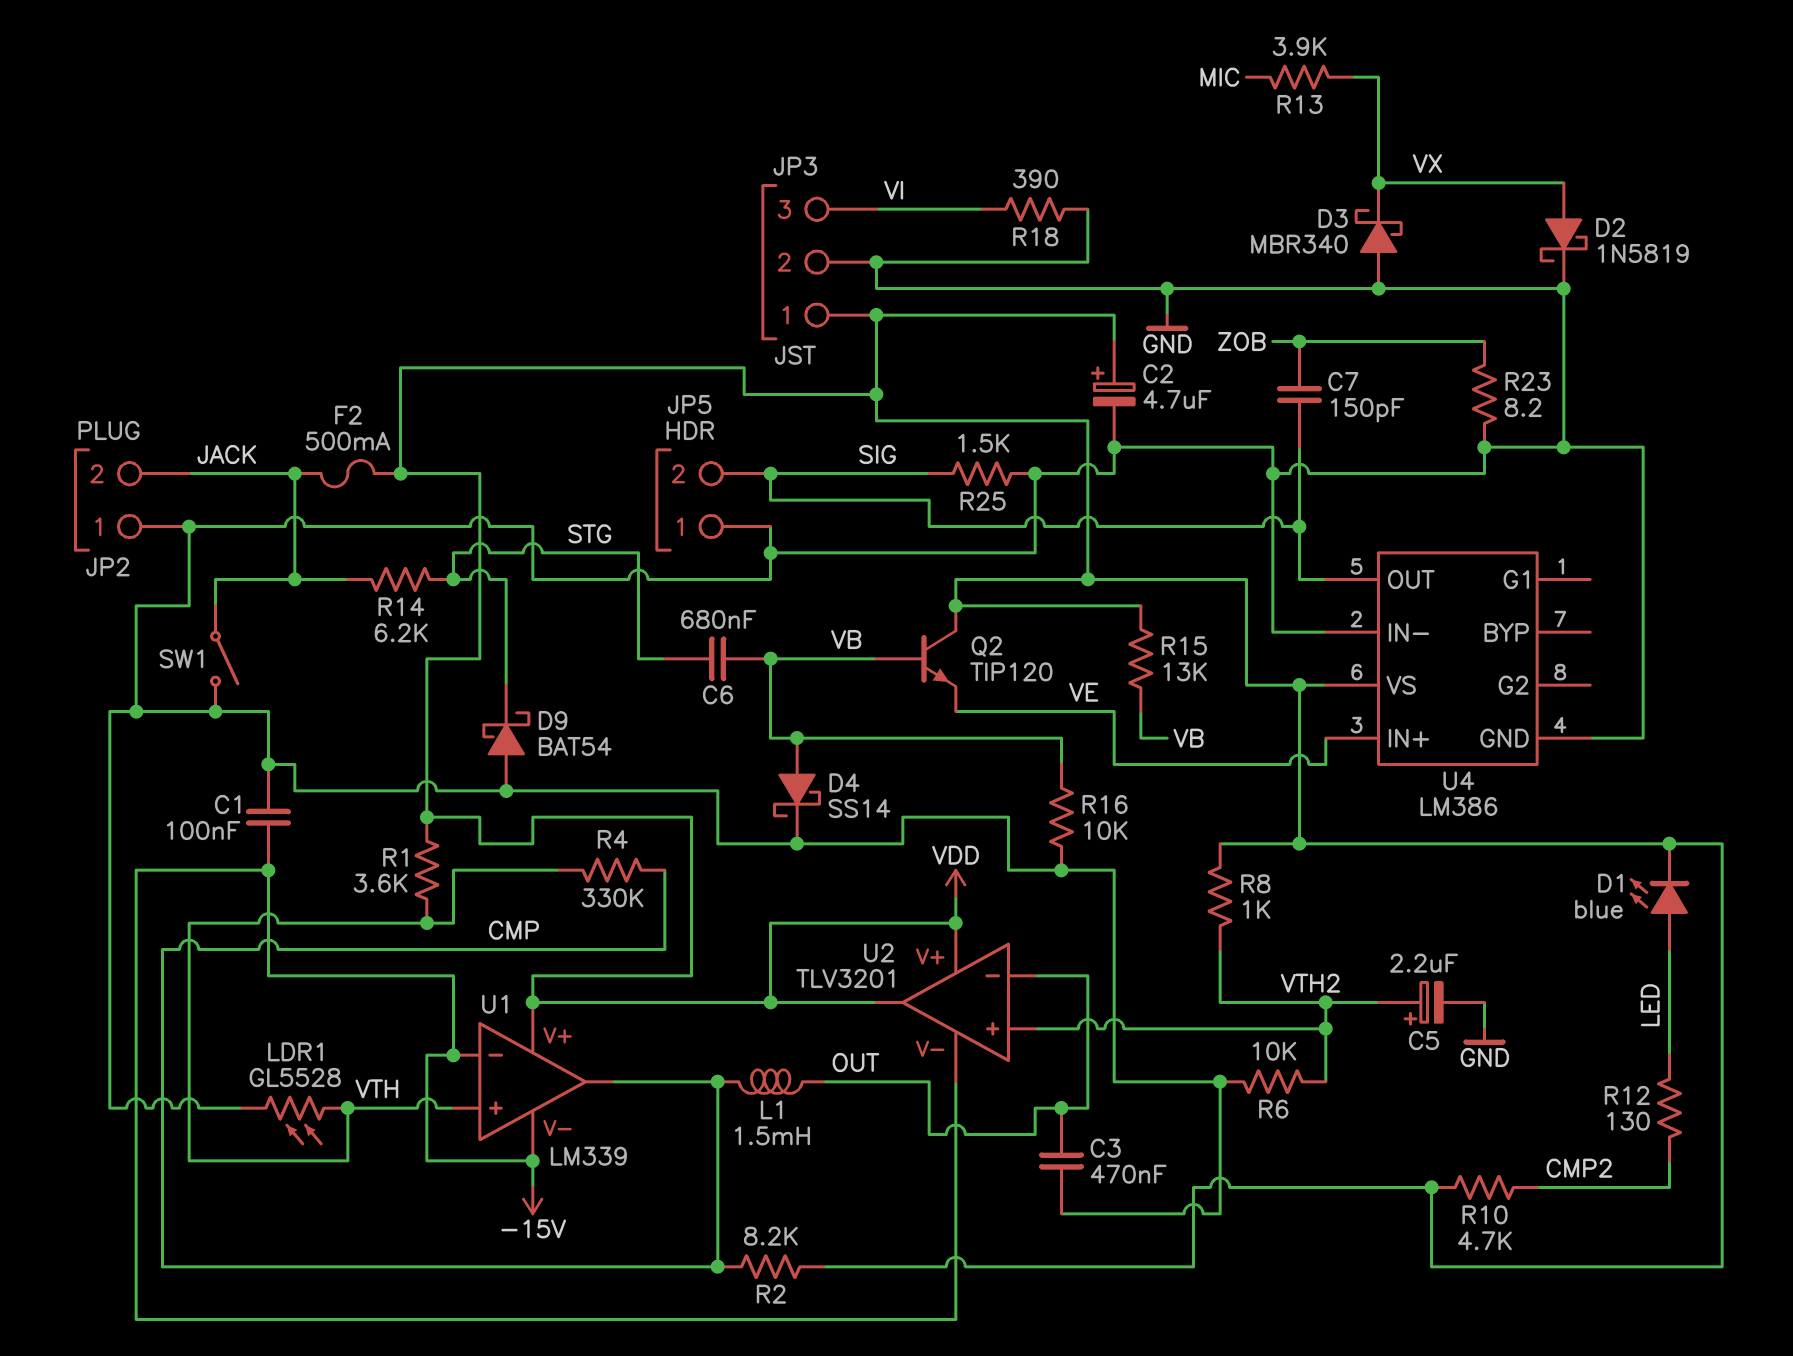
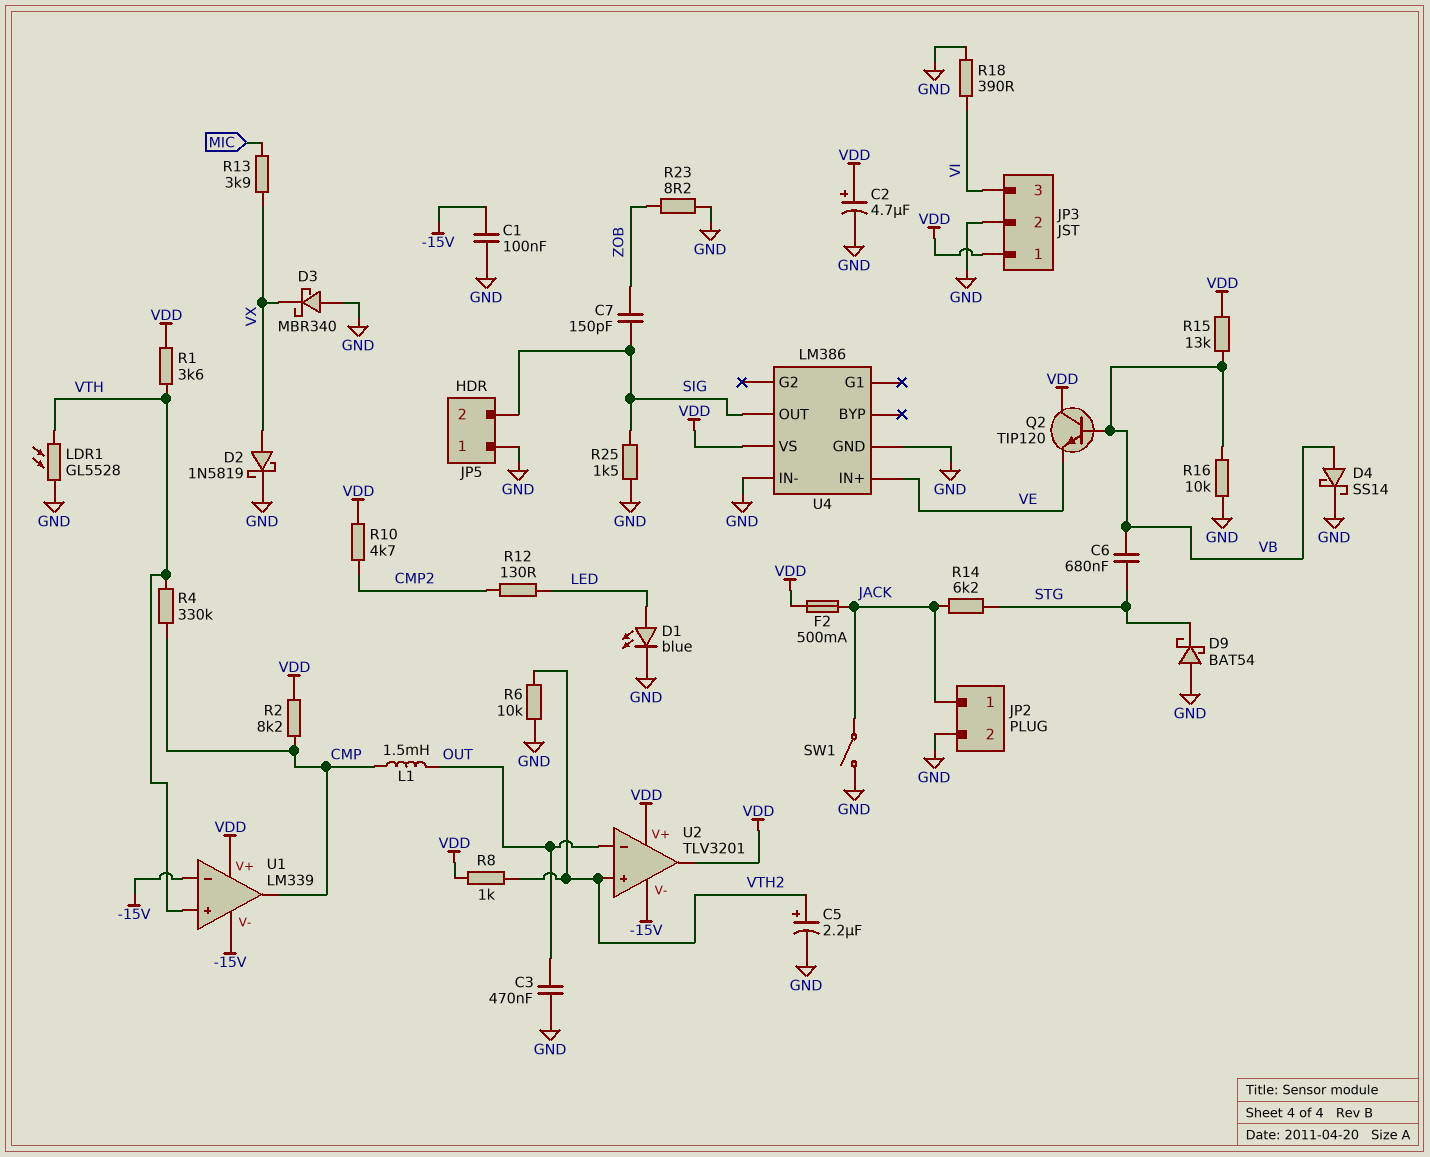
D1: LED blue (A LED, K VDD) -> LED blue (A LED, K GND)
JP2 pin 1: GND -> JACK
JP2 pin 2: JACK -> GND

